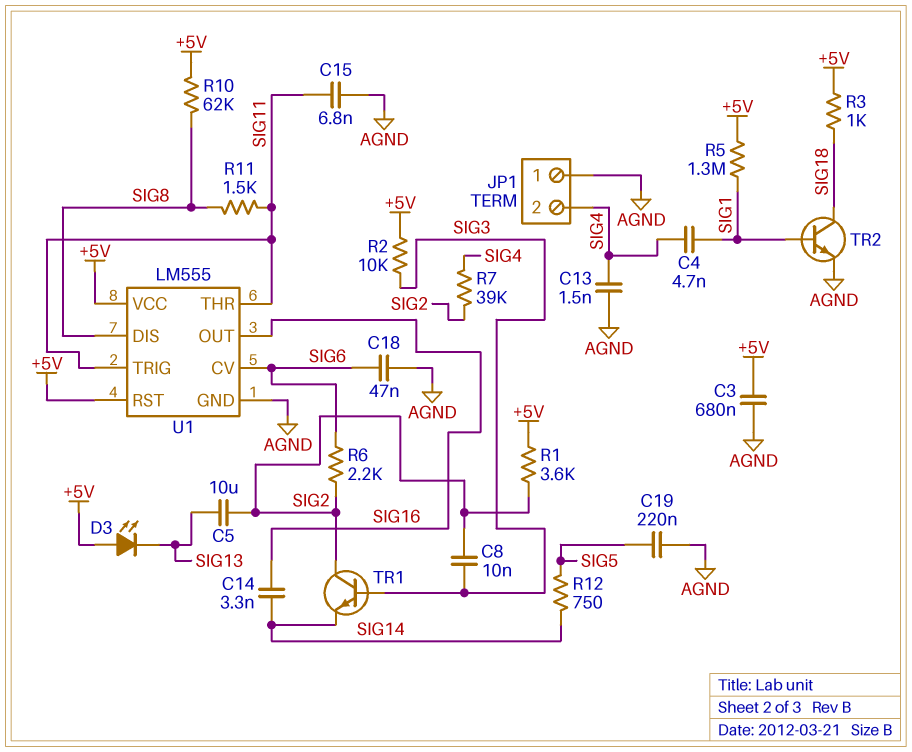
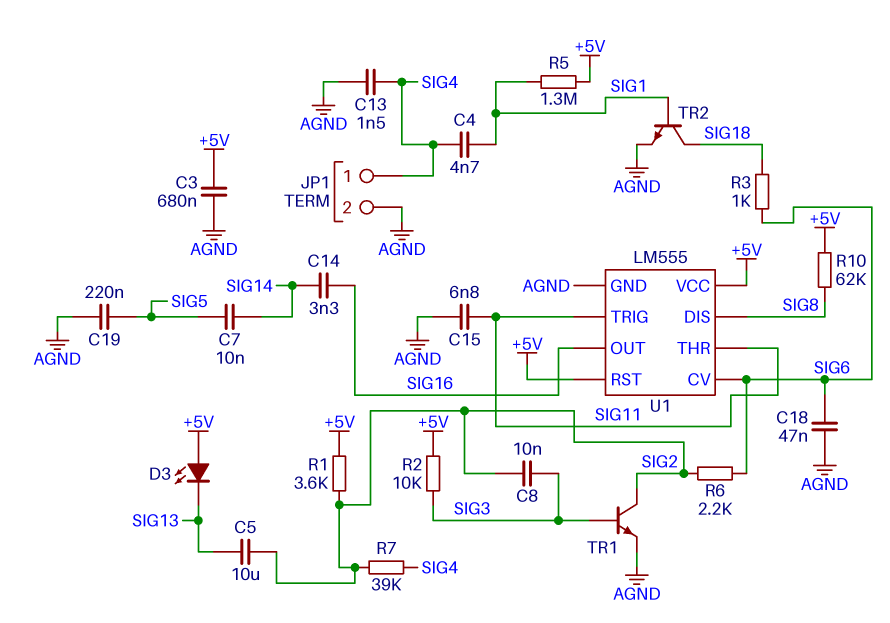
C7: none -> 10nF (SIG5, SIG14)
JP1 pin 1: AGND -> SIG4
JP1 pin 2: SIG4 -> AGND
R3: 1k (+5V, SIG18) -> 1k (SIG6, SIG18)
R11: 1.5k (SIG8, SIG11) -> none
R12: 750 (SIG5, SIG14) -> none
TR1: NPN (B SIG3, C SIG2, E SIG14) -> NPN (B SIG3, C SIG2, E AGND)

